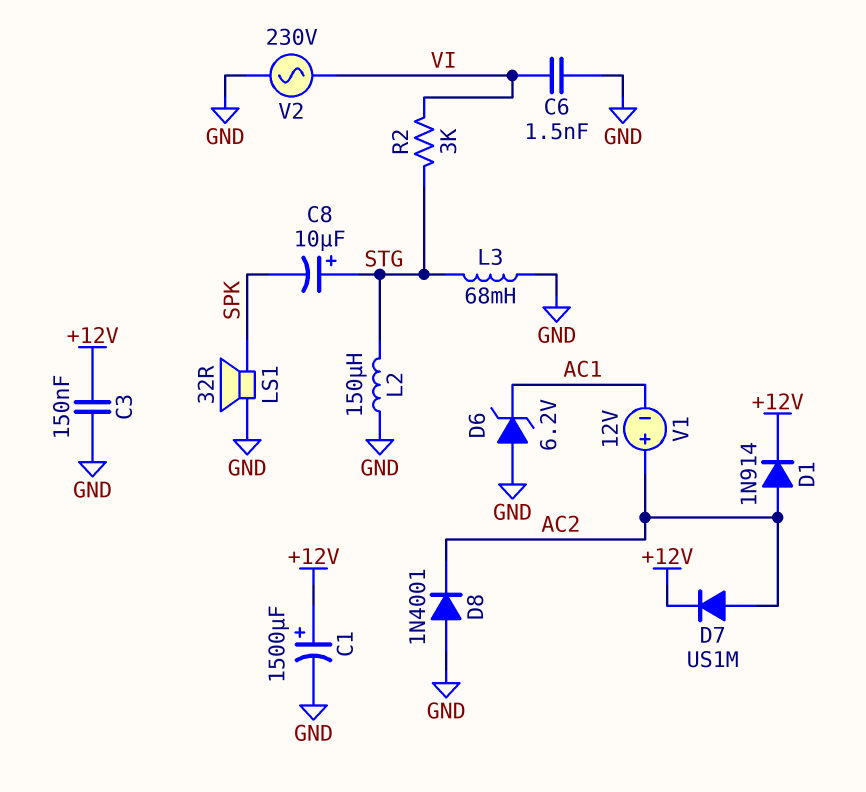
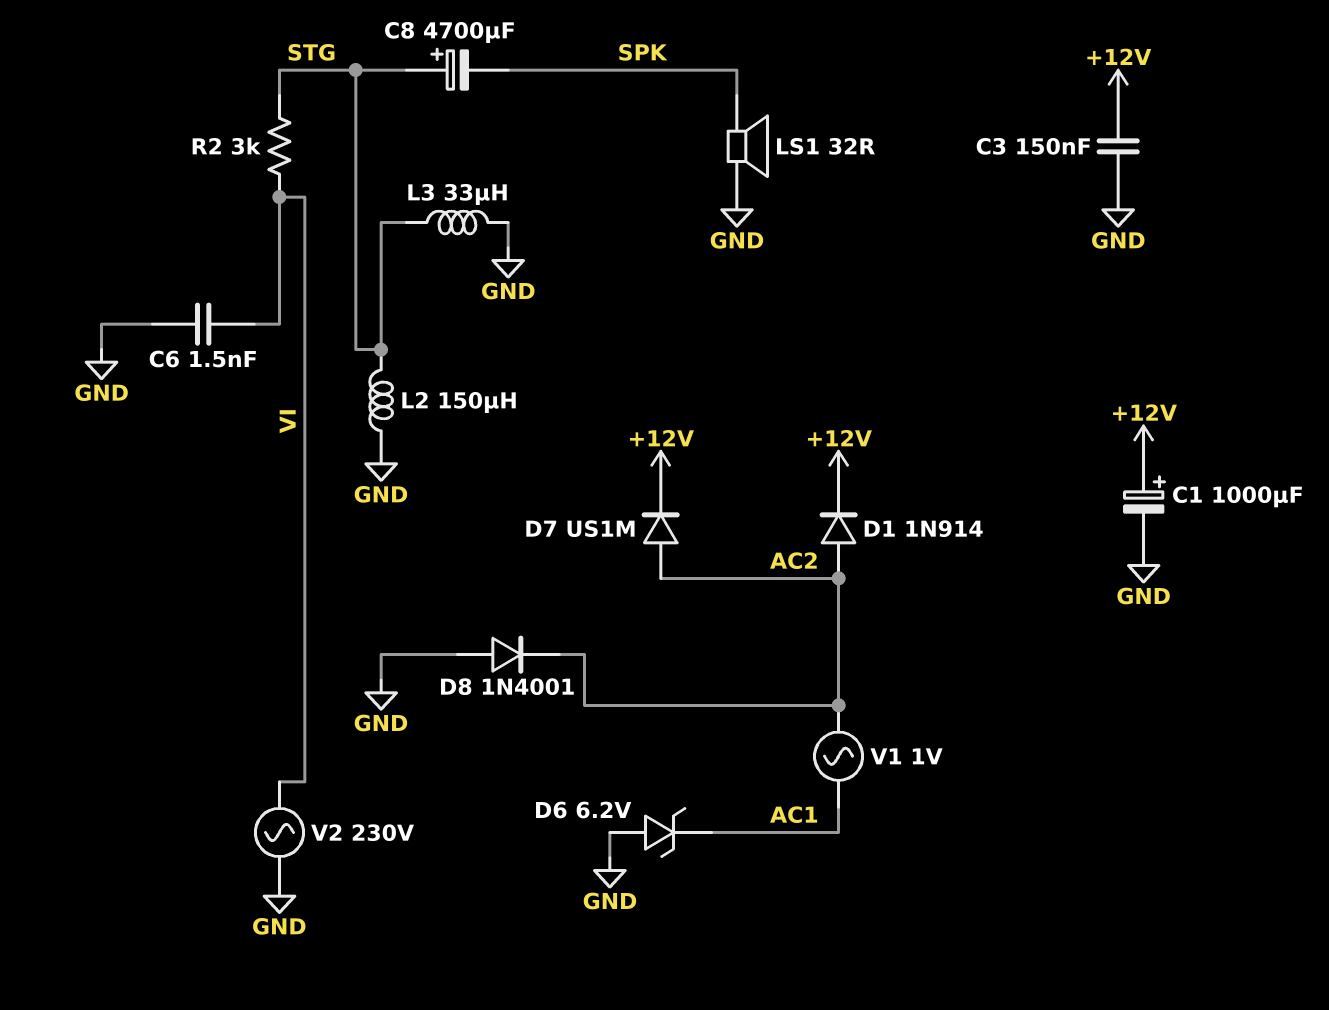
C1: 1500uF (plus +12V, minus GND) -> 1000uF (plus +12V, minus GND)
C8: 10uF (plus STG, minus SPK) -> 4700uF (plus STG, minus SPK)
L3: 68mH (GND, STG) -> 33uH (GND, STG)
V1: 12V (plus AC2, minus AC1) -> AC 1V (AC1, AC2)

